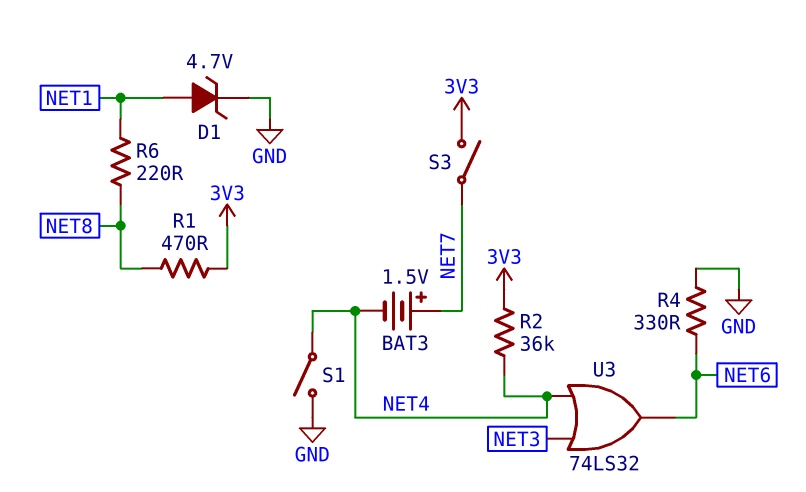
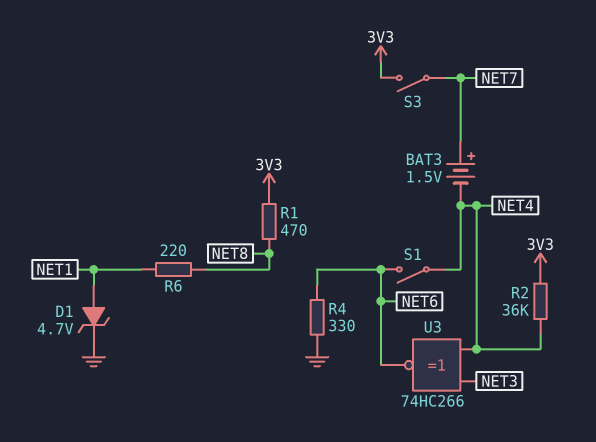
S1: switch (GND, NET4) -> switch (NET4, NET6)
U3: OR 74LS32 (in NET3, in NET4, out NET6) -> XNOR 74HC266 (in NET3, in NET4, out NET6)

